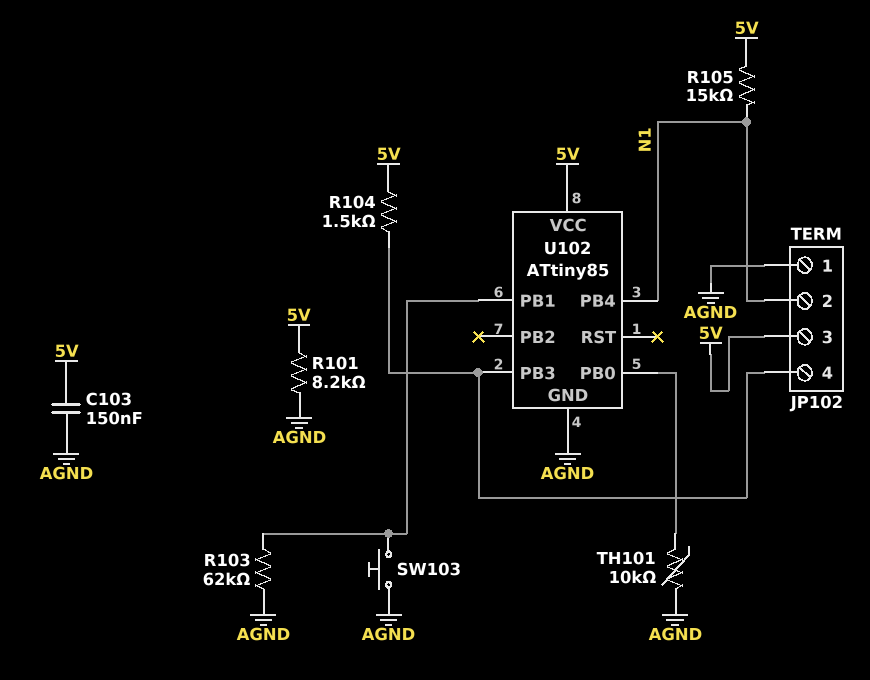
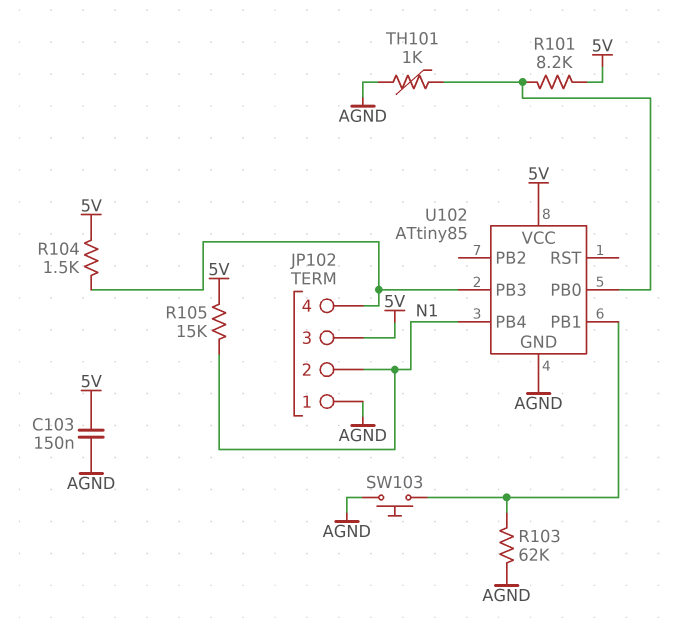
R101: 8.2k (5V, AGND) -> 8.2k (5V, U102/PB0)
TH101: 10k (AGND, U102/PB0) -> 1k (AGND, U102/PB0)

